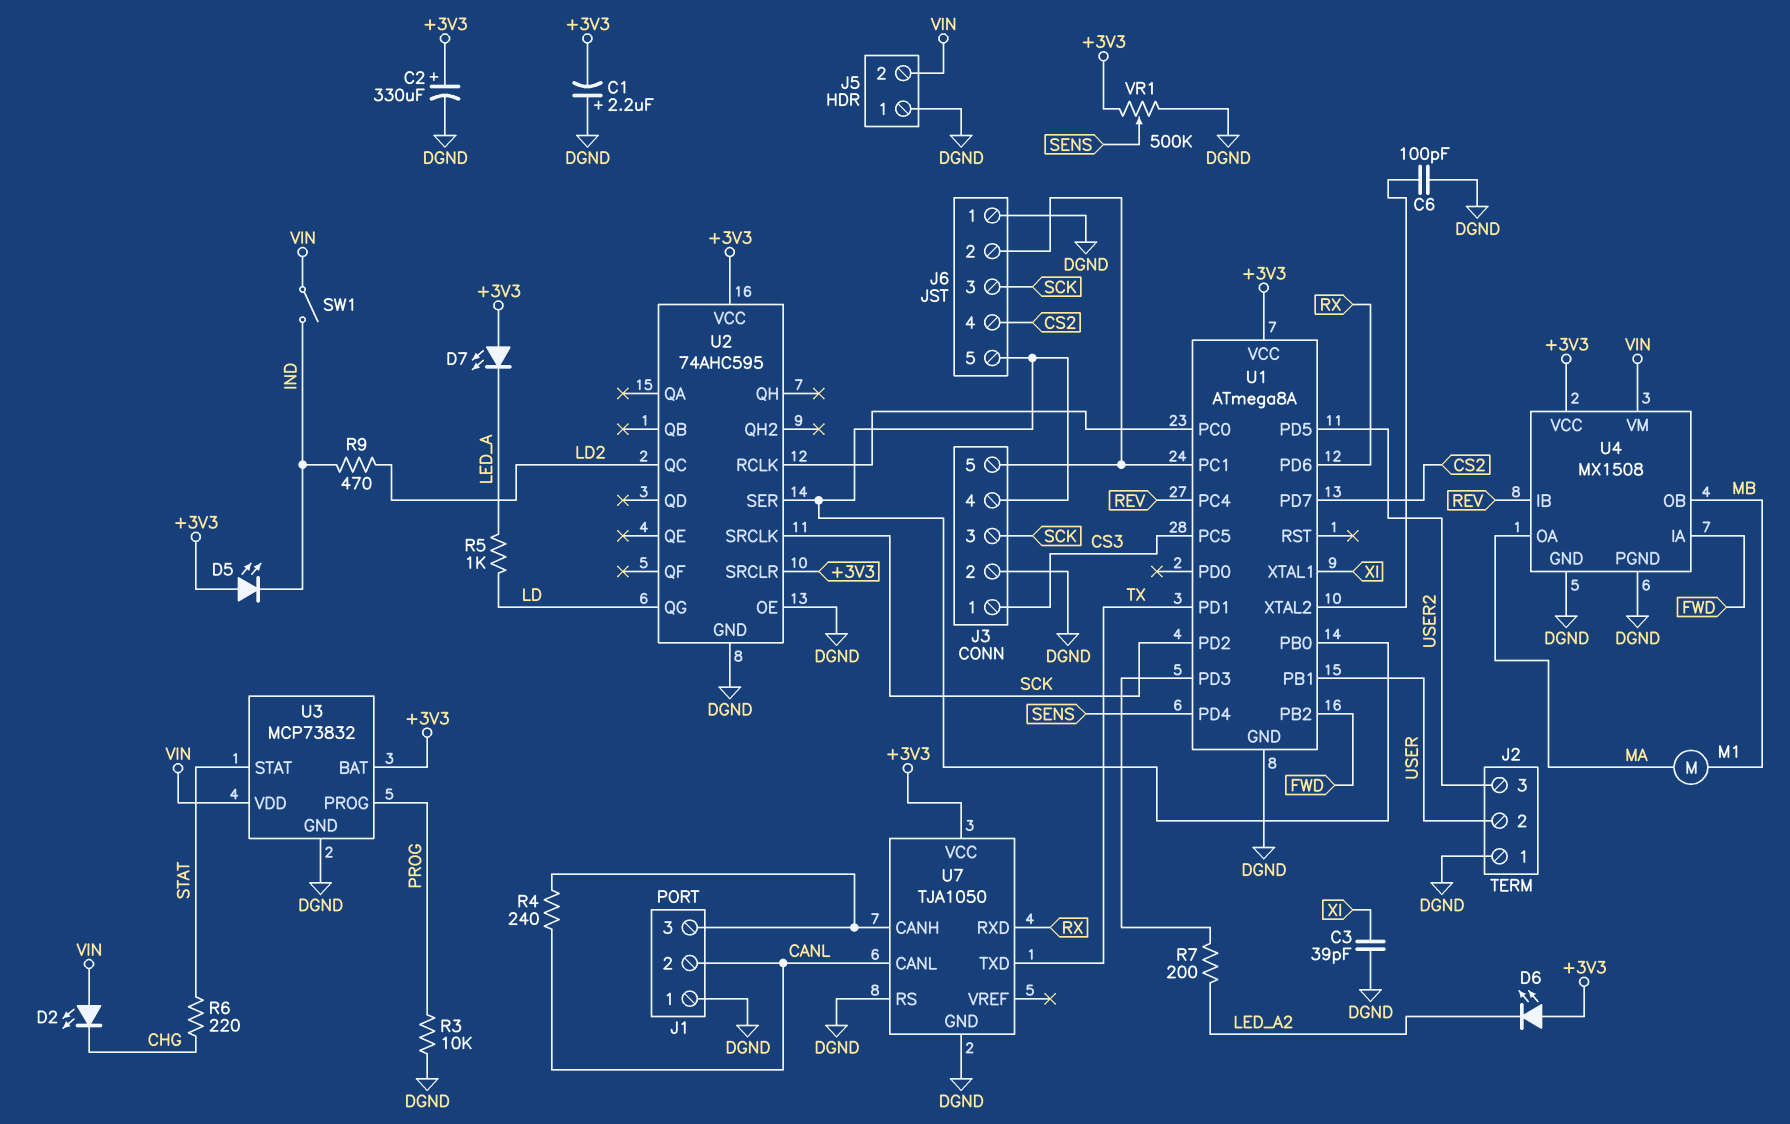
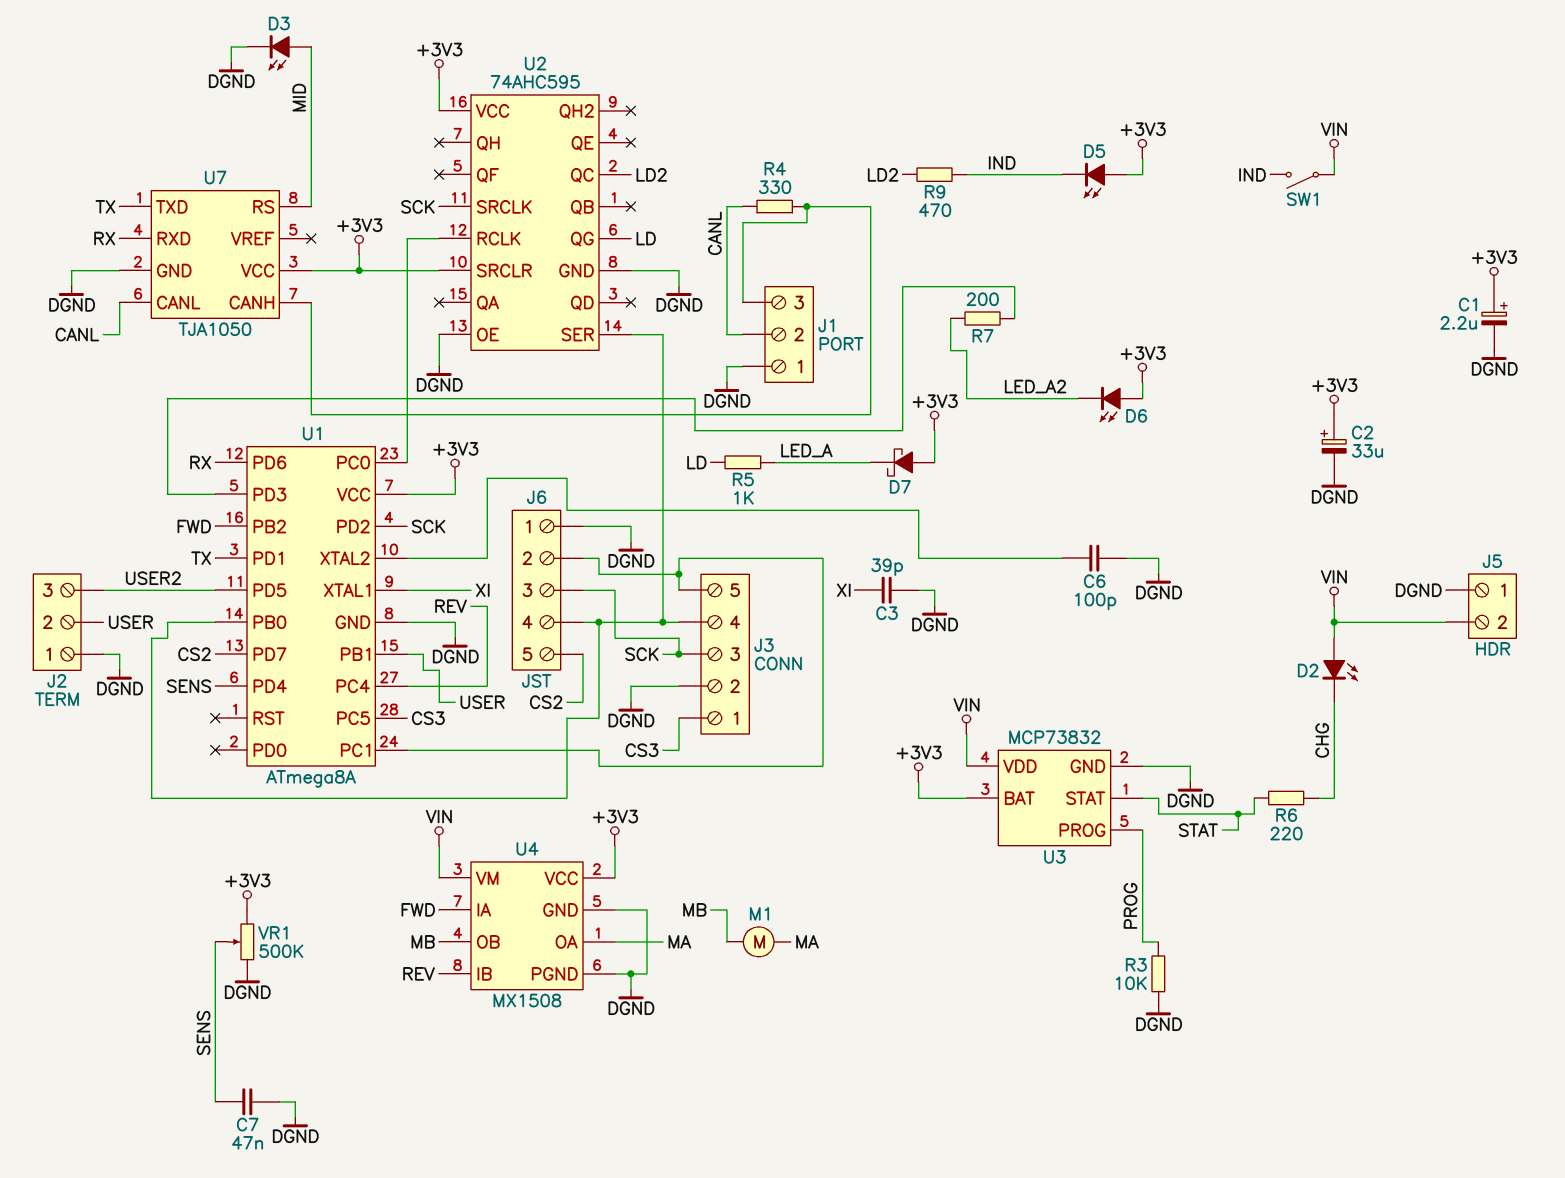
C1: 2.2uF (plus DGND, minus +3V3) -> 2.2uF (plus +3V3, minus DGND)
C2: 330uF (plus +3V3, minus DGND) -> 33uF (plus +3V3, minus DGND)
C7: none -> 47nF (DGND, SENS)
D3: none -> LED (A MID, K DGND)
D7: LED (A +3V3, K LED_A) -> schottky (A +3V3, K LED_A)
J6 pin 4: CS2 -> J3/4
J6 pin 5: J3/4 -> CS2
R4: 240 (CANL, J1/3) -> 330 (CANL, J1/3)
U7 pin RS: DGND -> MID

